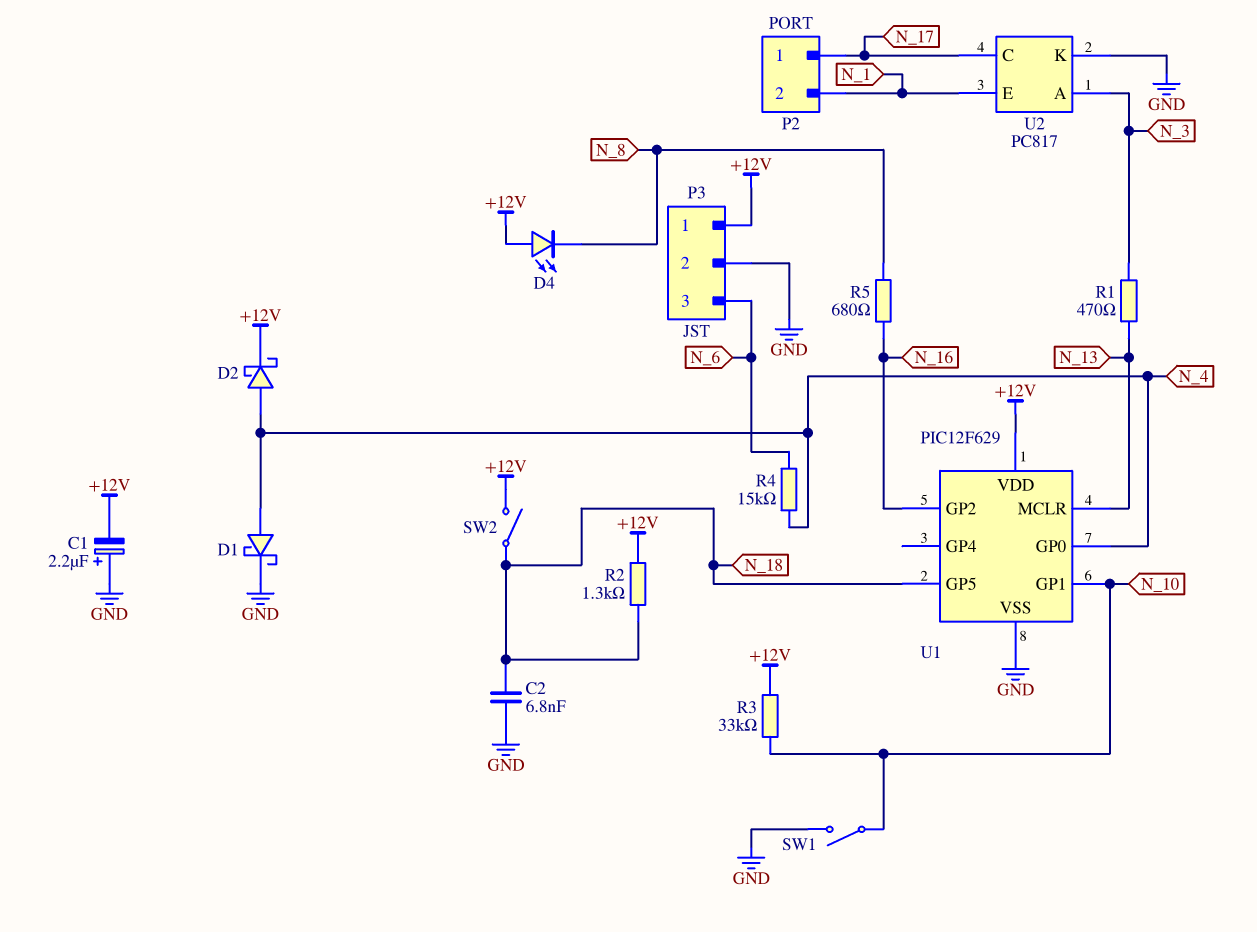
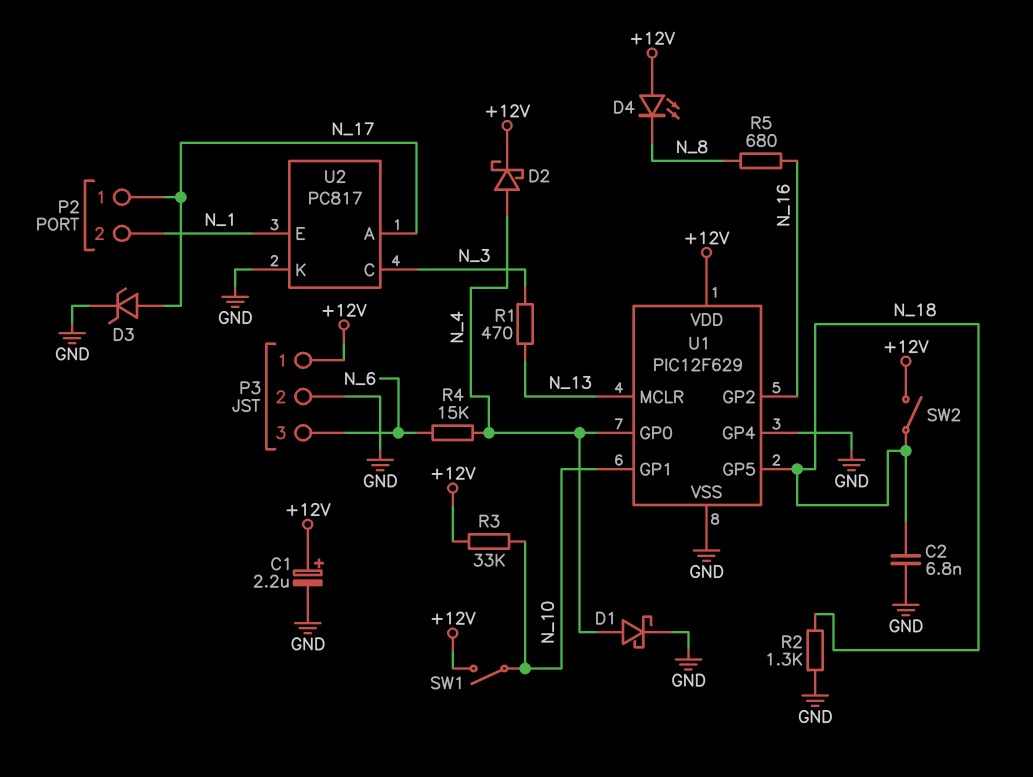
C1: 2.2uF (plus GND, minus +12V) -> 2.2uF (plus +12V, minus GND)
D3: none -> zener (A N_17, K GND)
R2: 1.3k (+12V, N_18) -> 1.3k (GND, N_18)
SW1: switch (GND, N_10) -> switch (+12V, N_10)
U1 pin GP4: none -> GND
U2 pin A: N_3 -> N_17
U2 pin C: N_17 -> N_3

